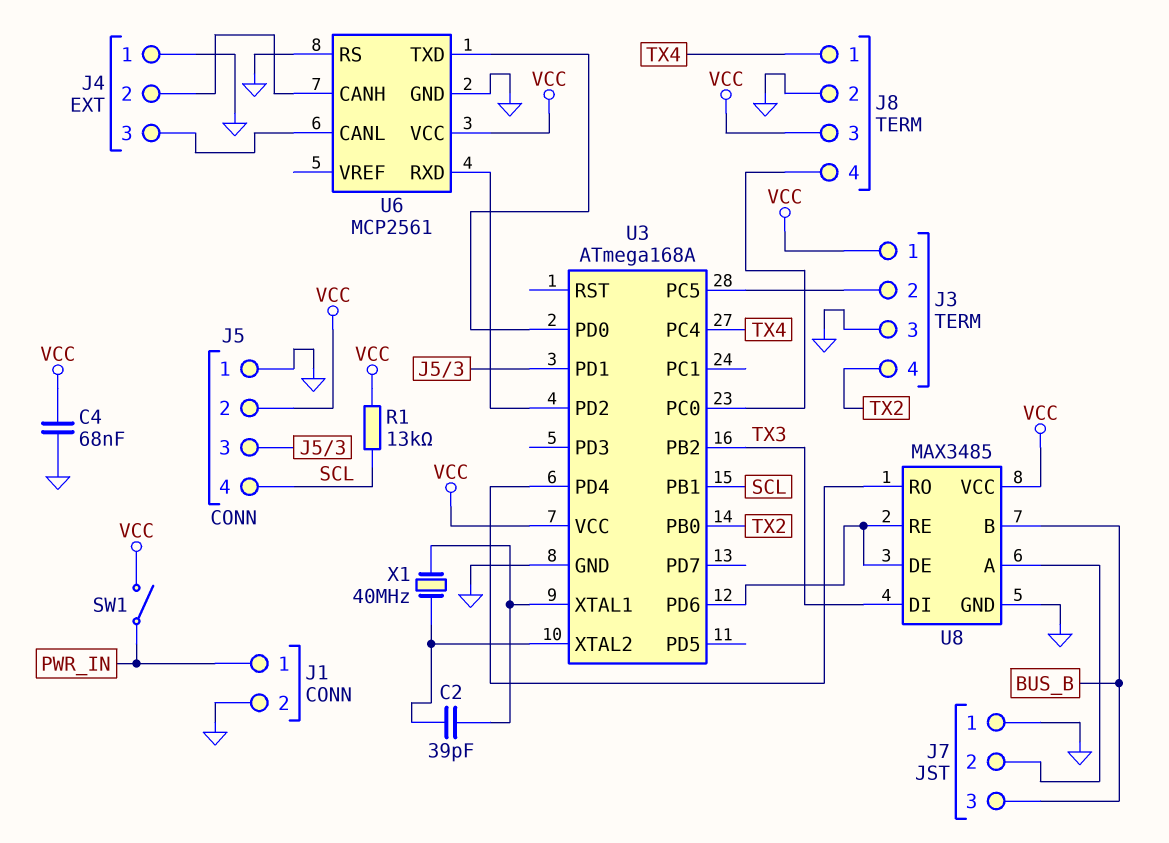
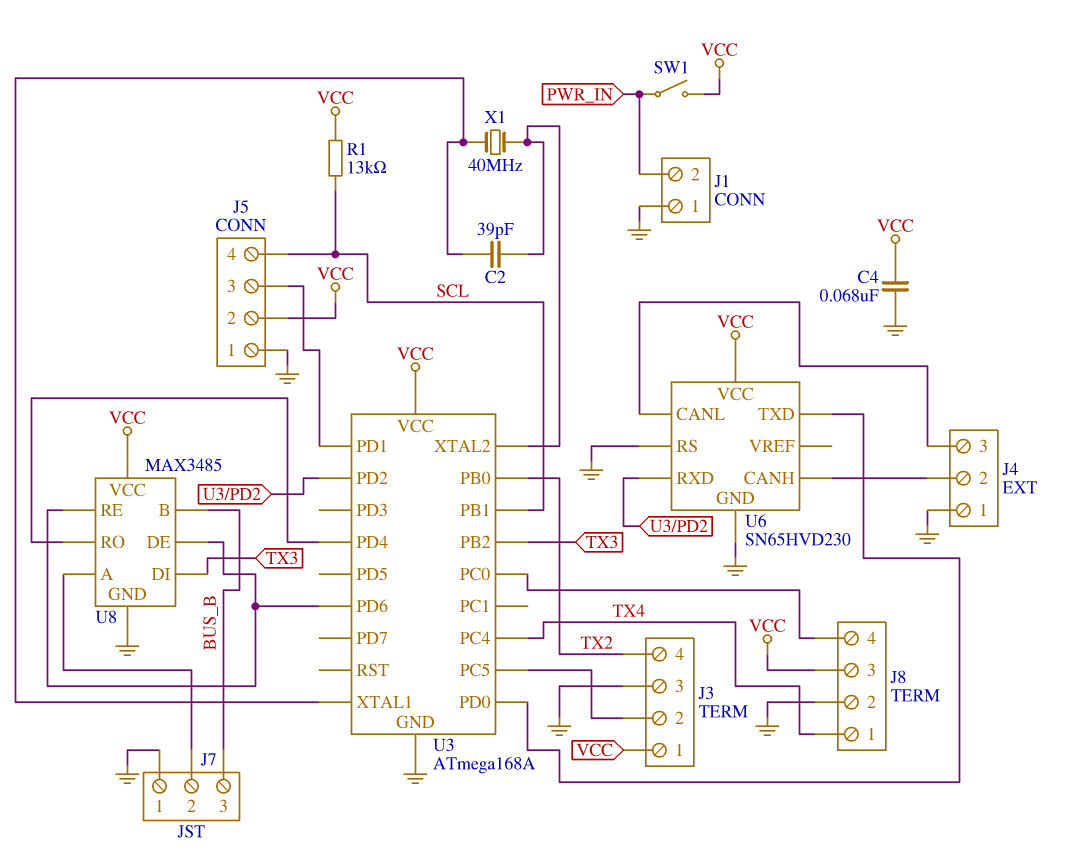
J1 pin 1: PWR_IN -> GND
J1 pin 2: GND -> PWR_IN
U6: MCP2561 -> SN65HVD230

